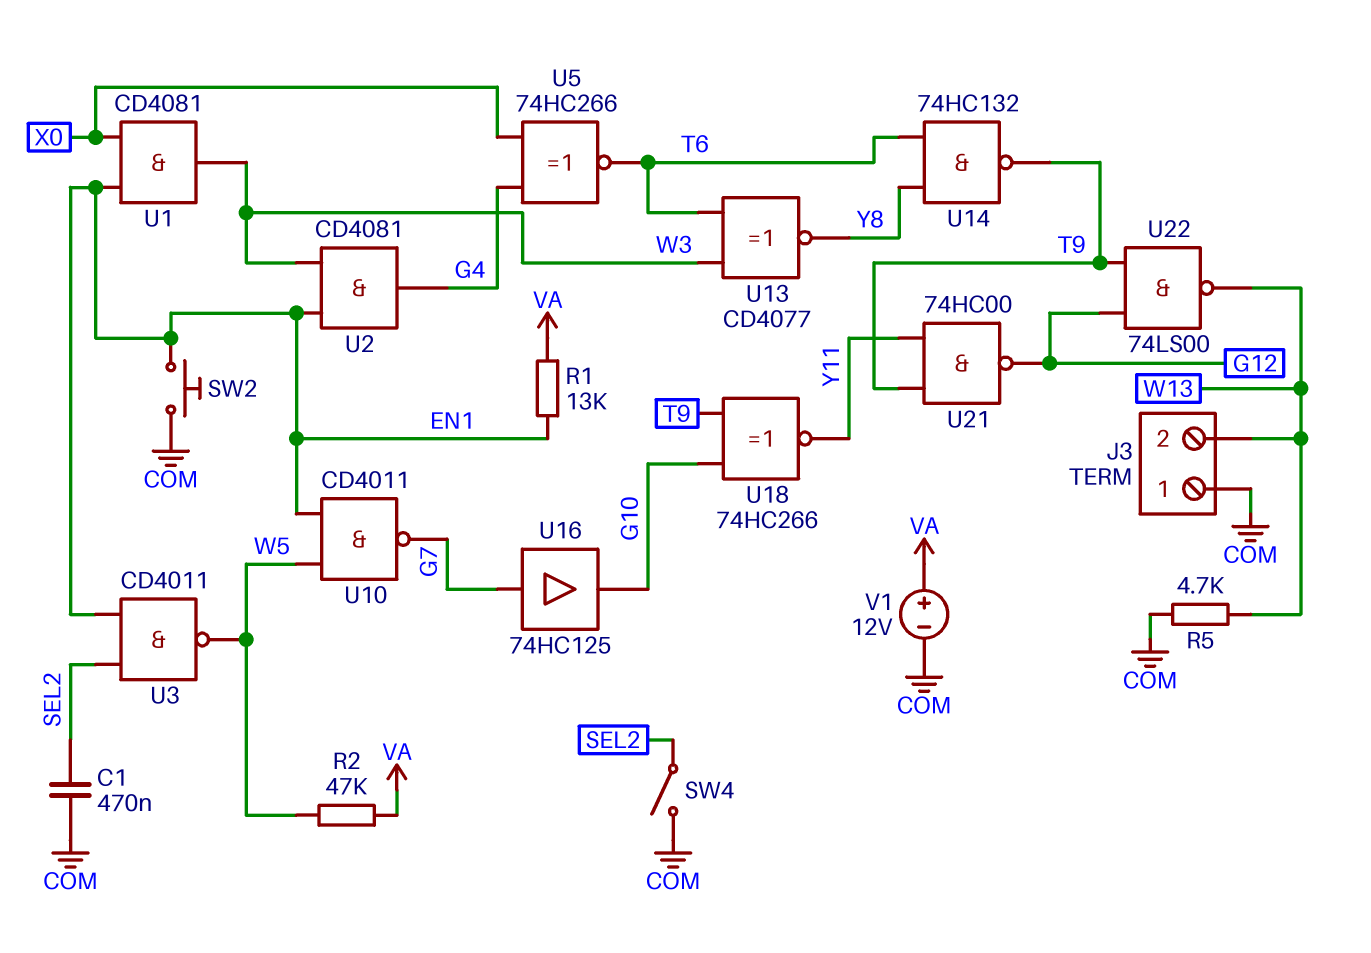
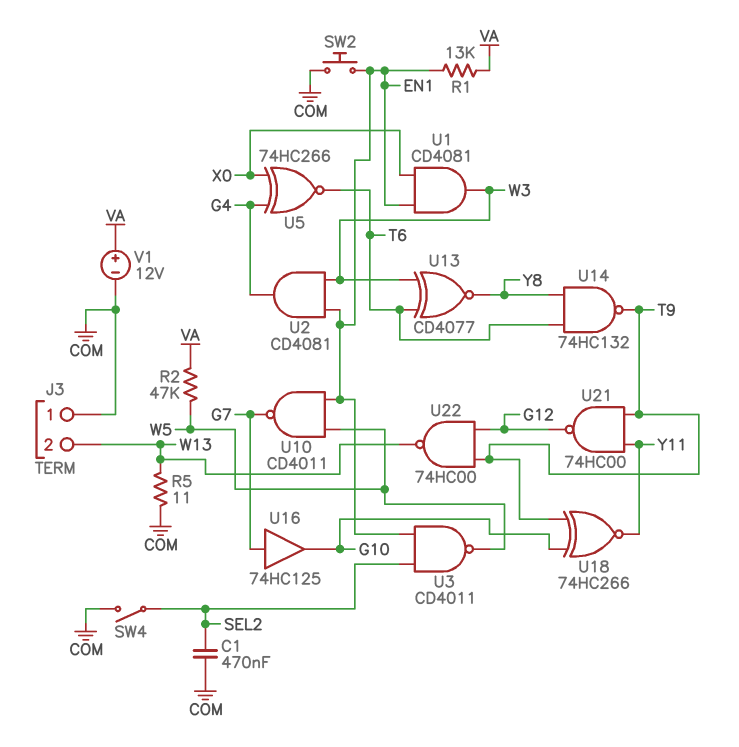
R5: 4.7k (COM, W13) -> 11 (COM, W13)
U22: NAND 74LS00 (in G12, in T9, out W13) -> NAND 74HC00 (in G12, in T9, out W13)

